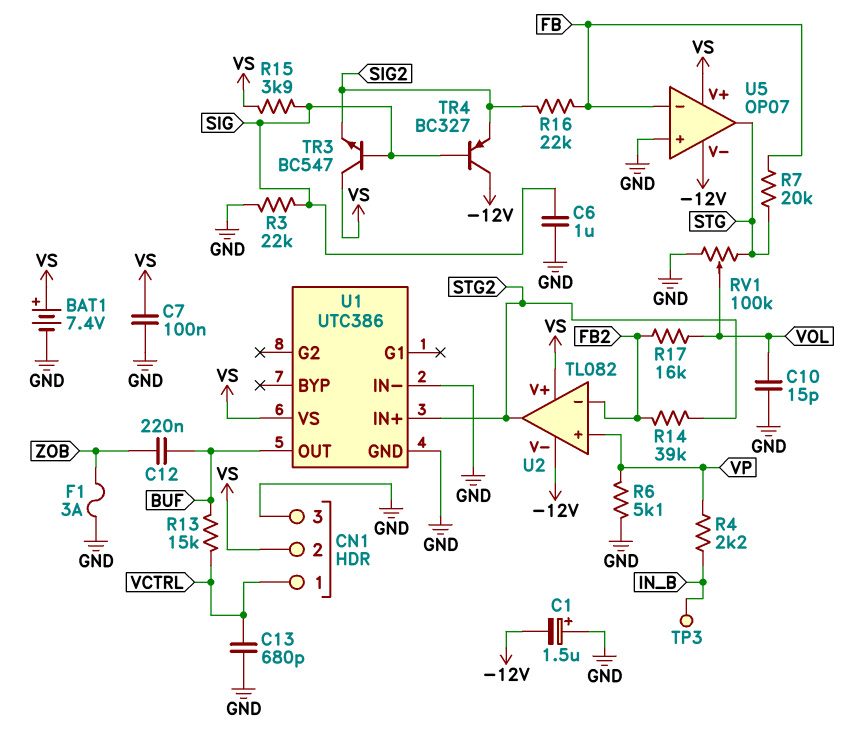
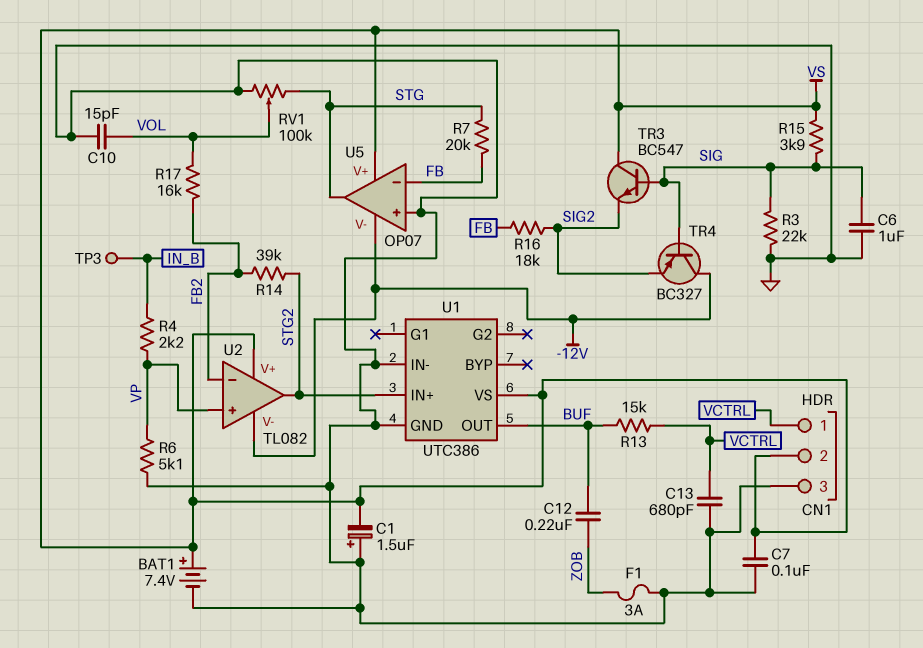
C1: 1.5uF (plus GND, minus -12V) -> 1.5uF (plus GND, minus VS)
R16: 22k (FB, SIG2) -> 18k (FB, SIG2)

